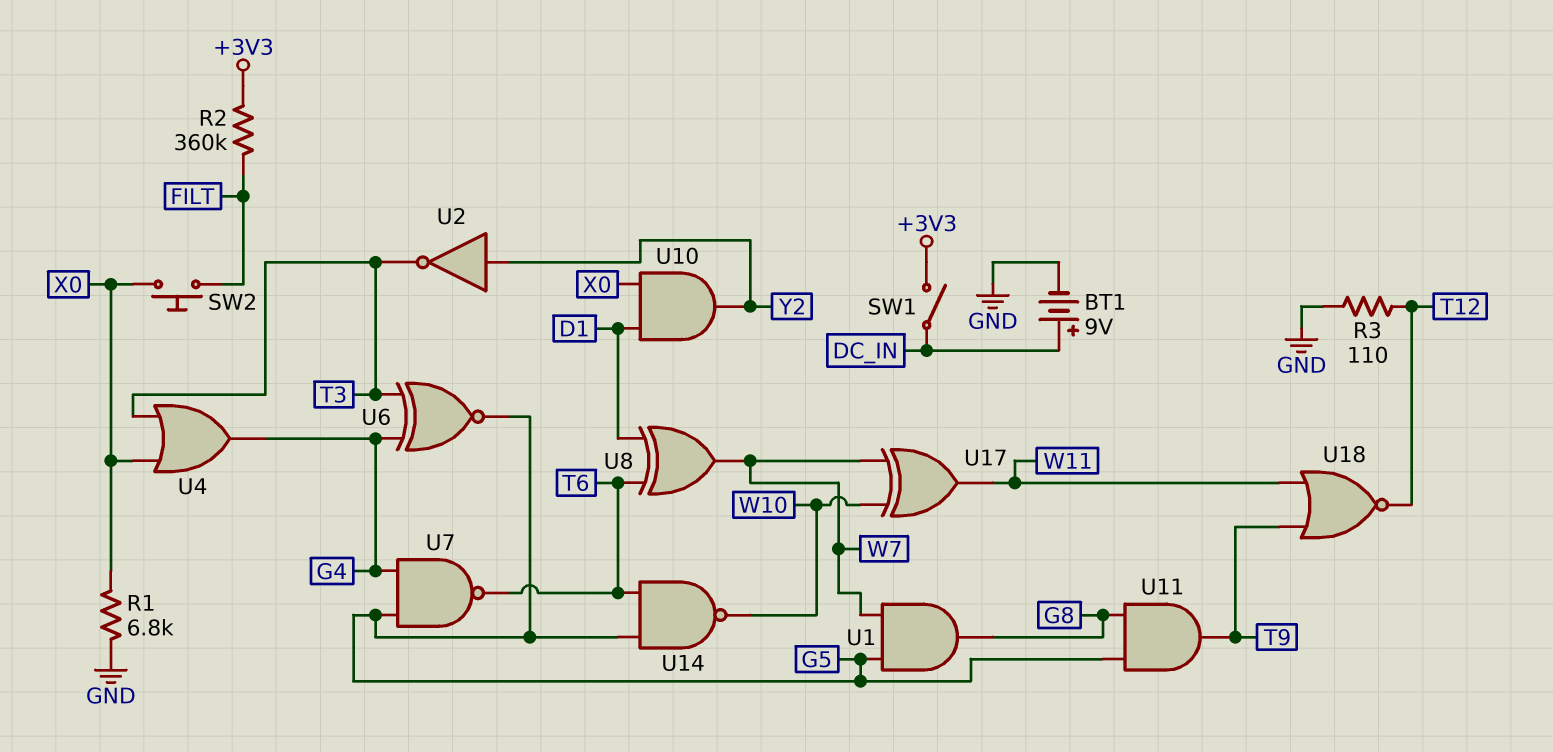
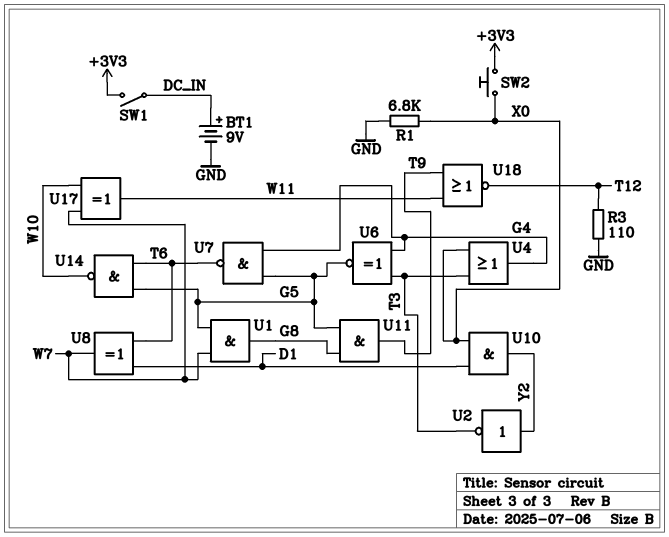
R2: 360k (+3V3, FILT) -> none
SW2: button (FILT, X0) -> button (+3V3, X0)

